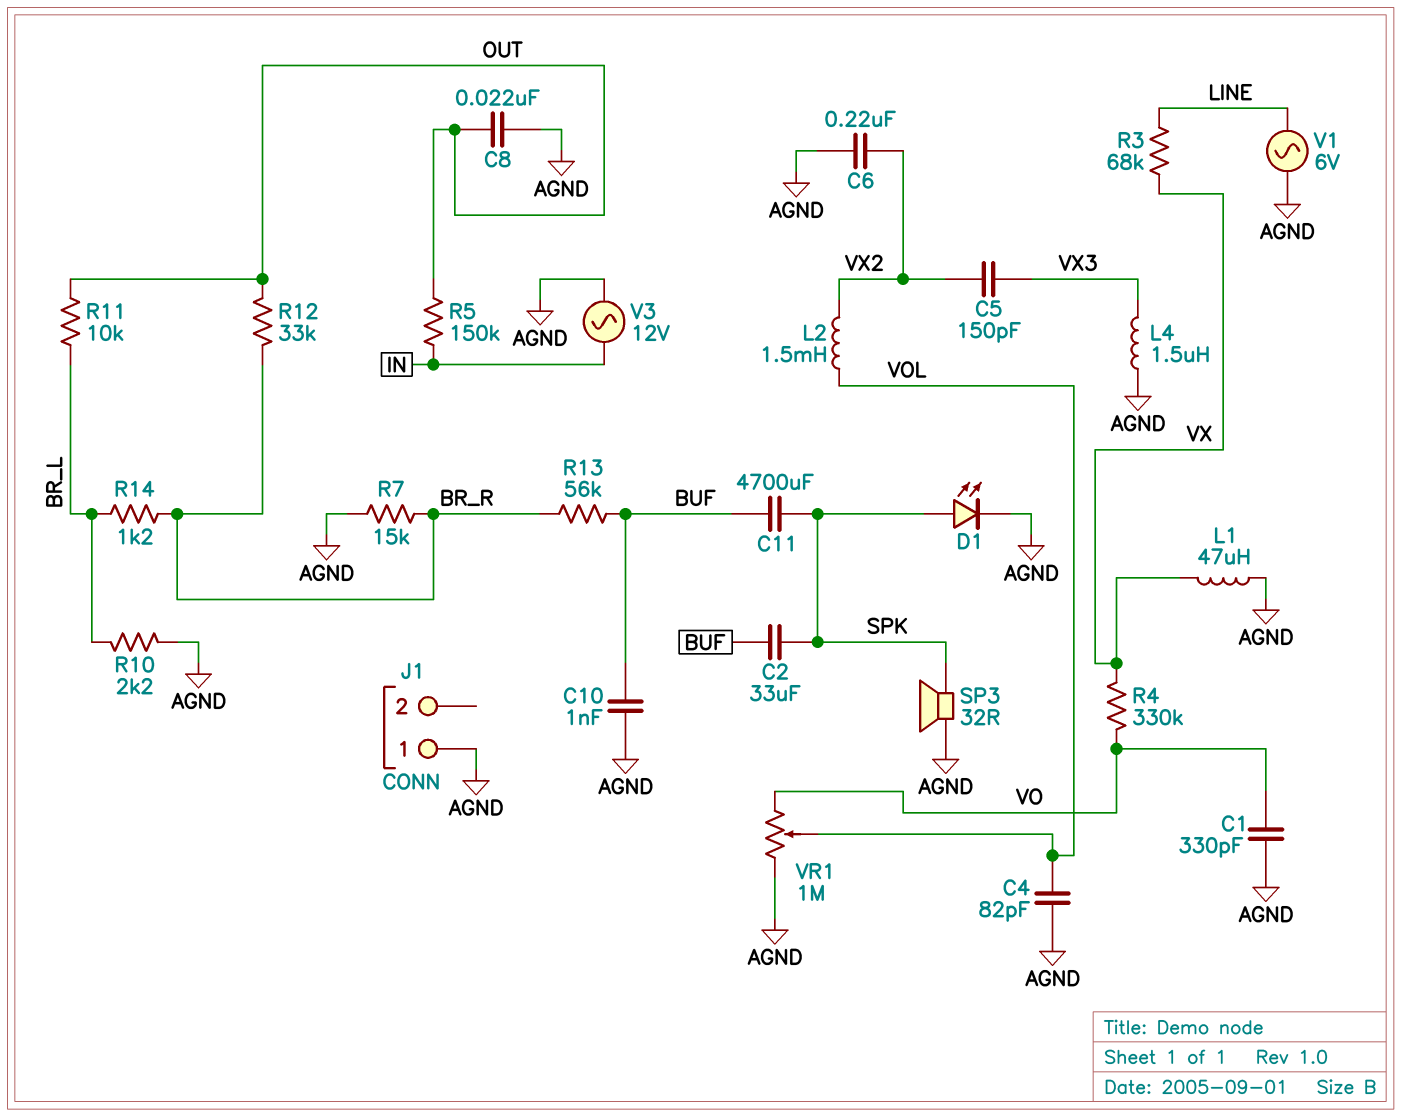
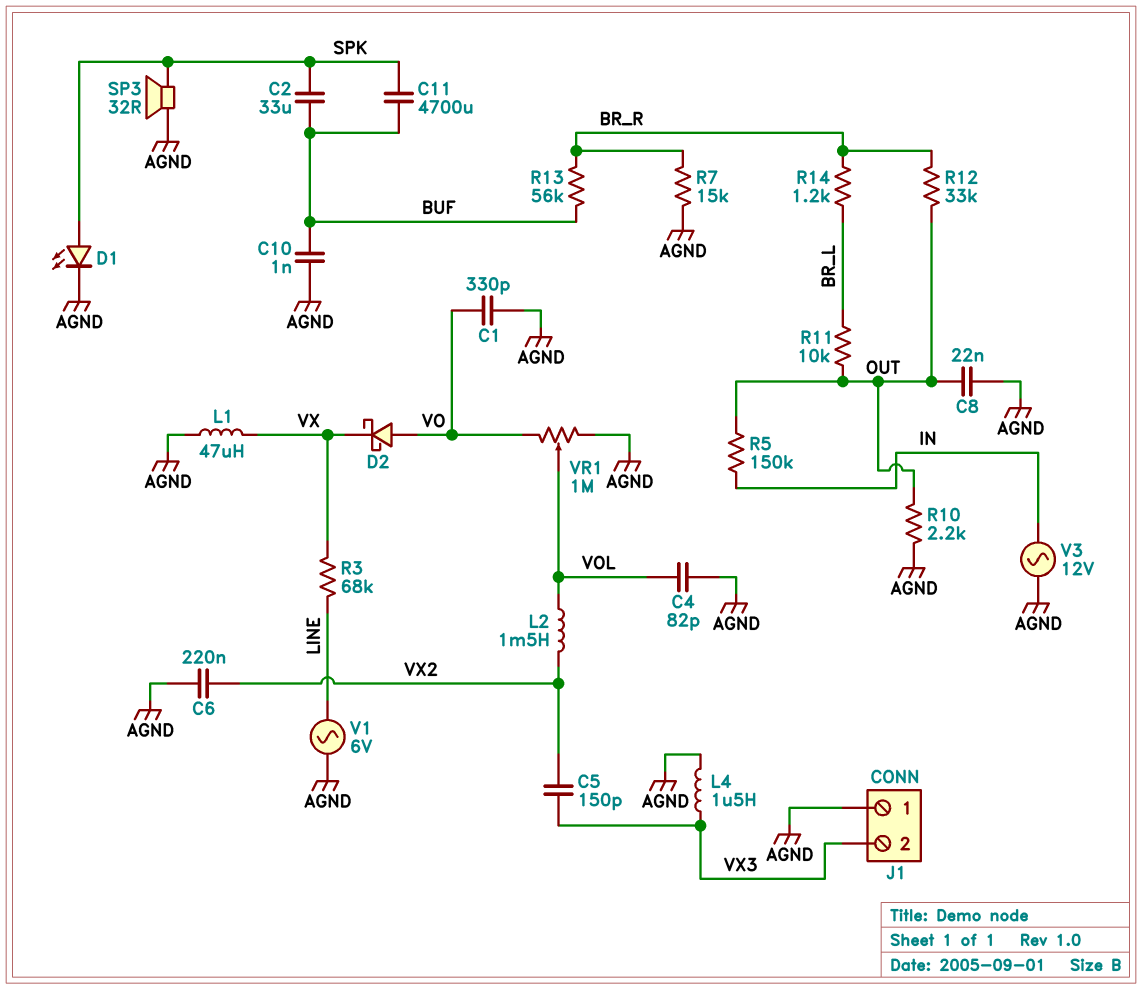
D2: none -> schottky (A VO, K VX)
J1 pin 2: none -> VX3
R4: 330k (VO, VX) -> none
R10: 2.2k (AGND, BR_L) -> 2.2k (AGND, OUT)

